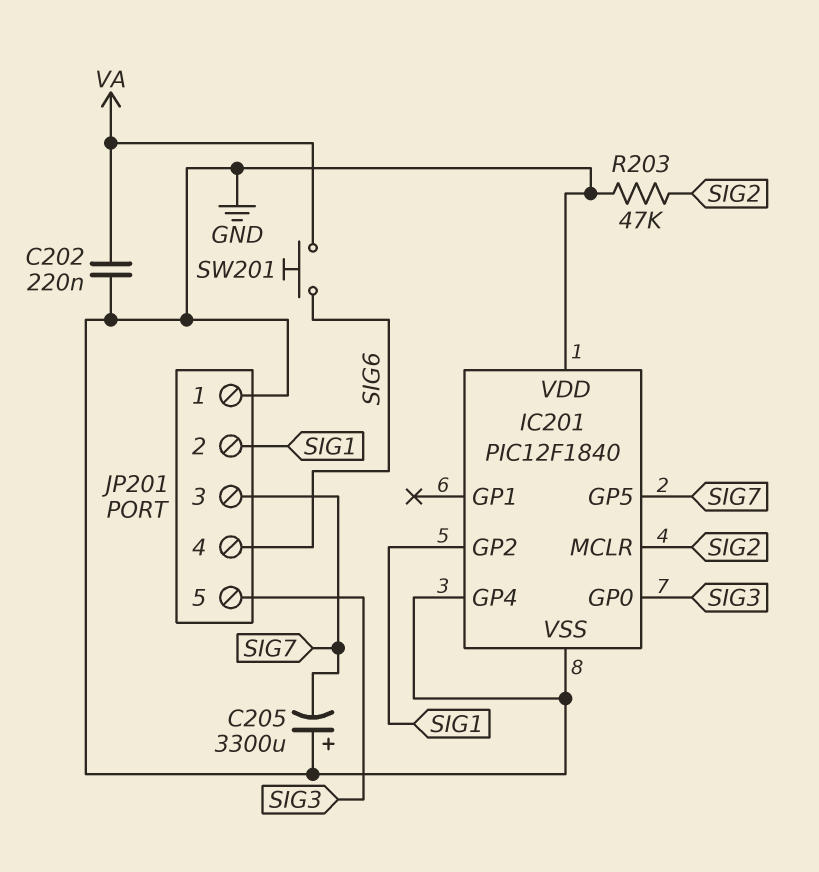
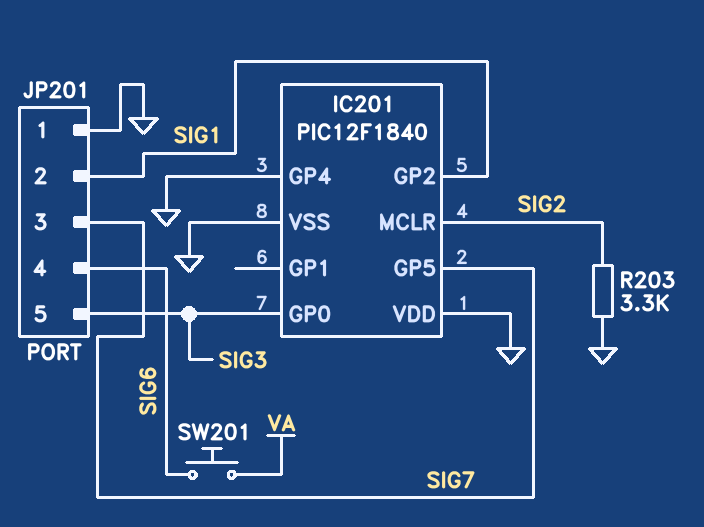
C202: 220nF (GND, VA) -> none
C205: 3300uF (plus GND, minus SIG7) -> none
R203: 47k (GND, SIG2) -> 3.3k (GND, SIG2)

